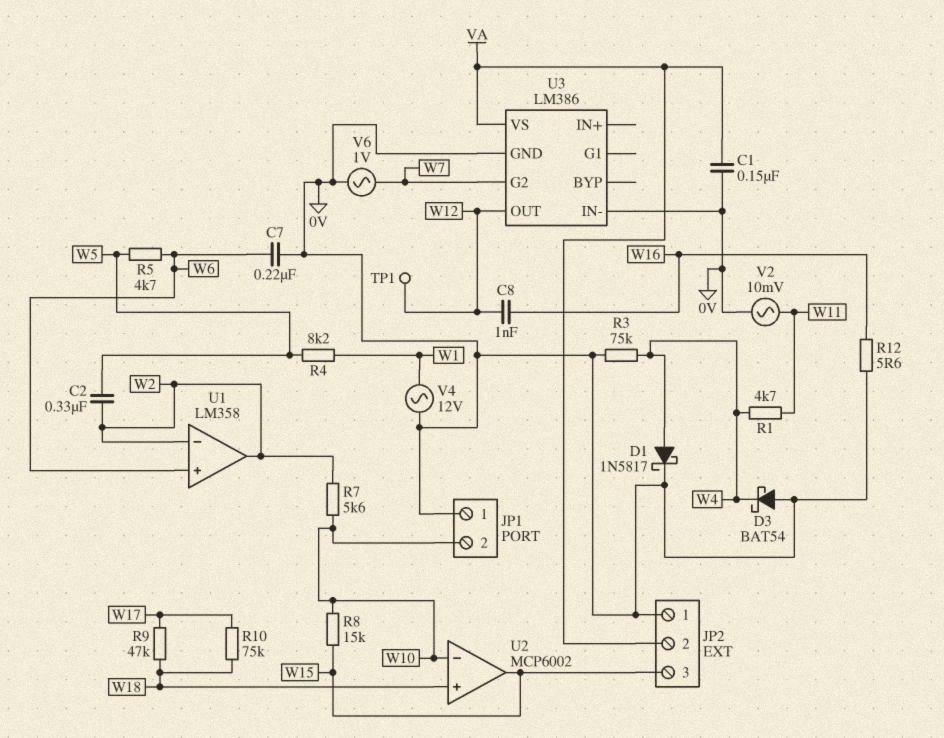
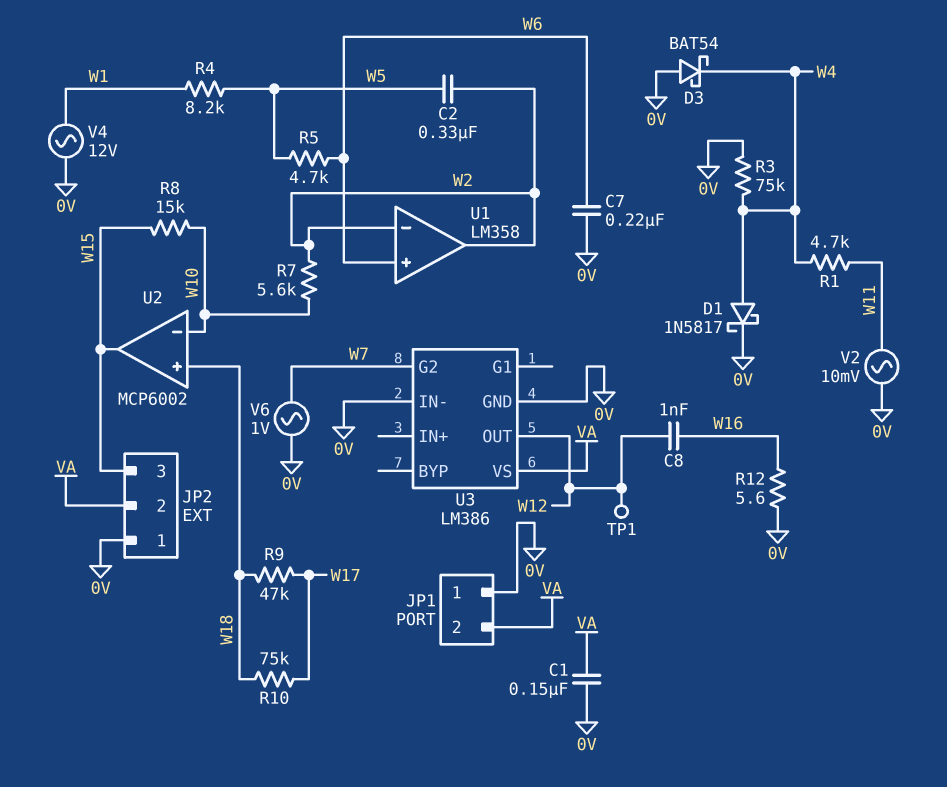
JP1 pin 2: W10 -> VA

